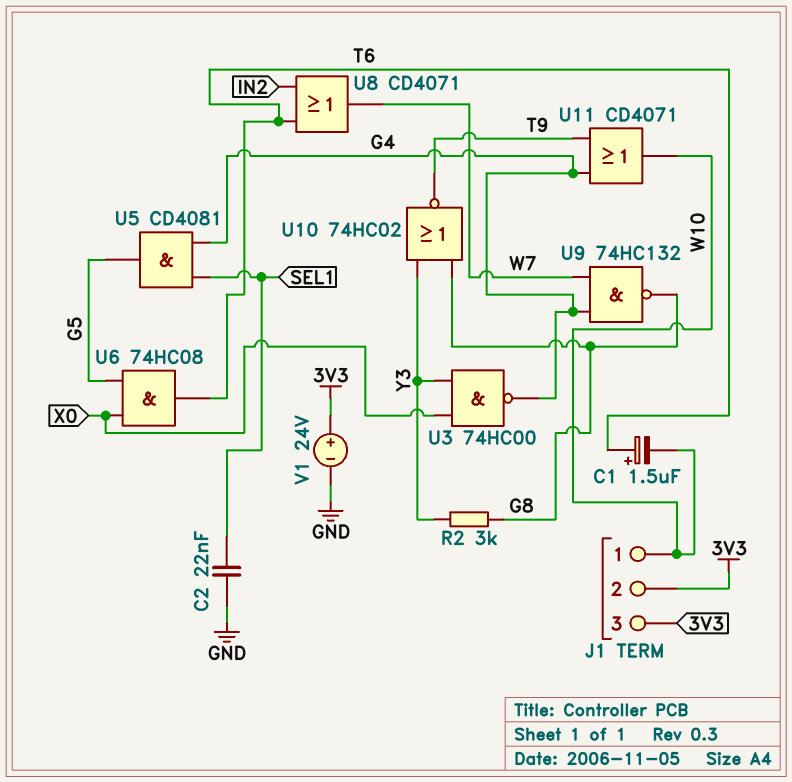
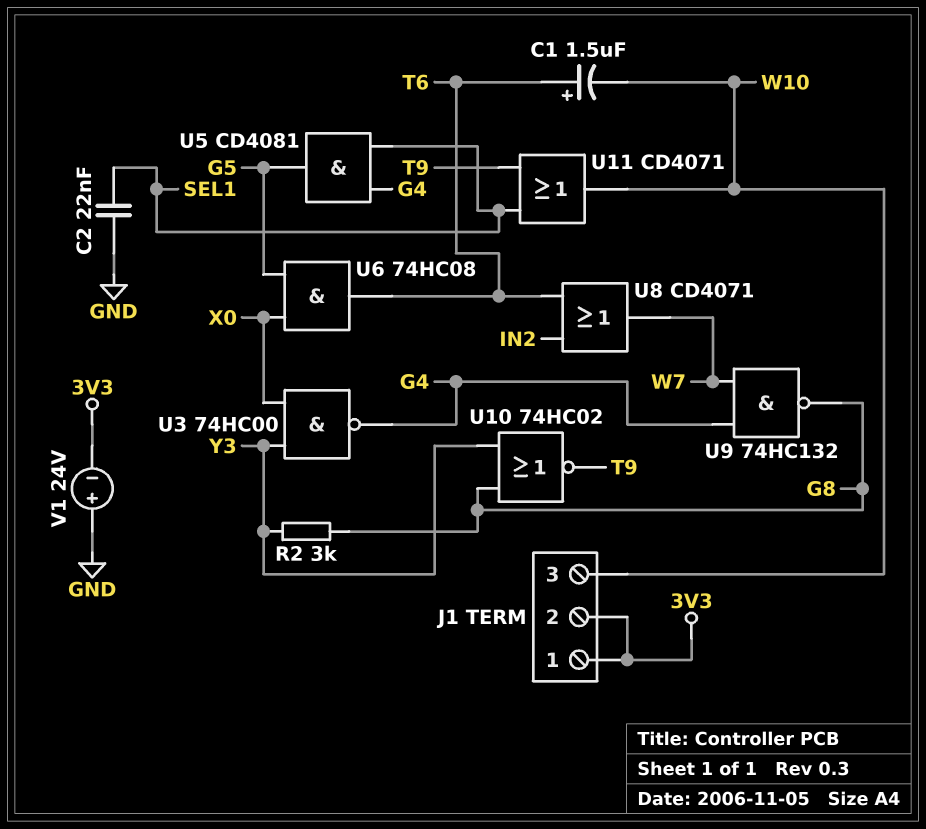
J1 pin 1: W10 -> 3V3
J1 pin 3: 3V3 -> W10
U11: OR CD4071 (in G4, in T9, out W10) -> OR CD4071 (in SEL1, in T9, out W10)
V1: 24V (plus 3V3, minus GND) -> 24V (plus GND, minus 3V3)

